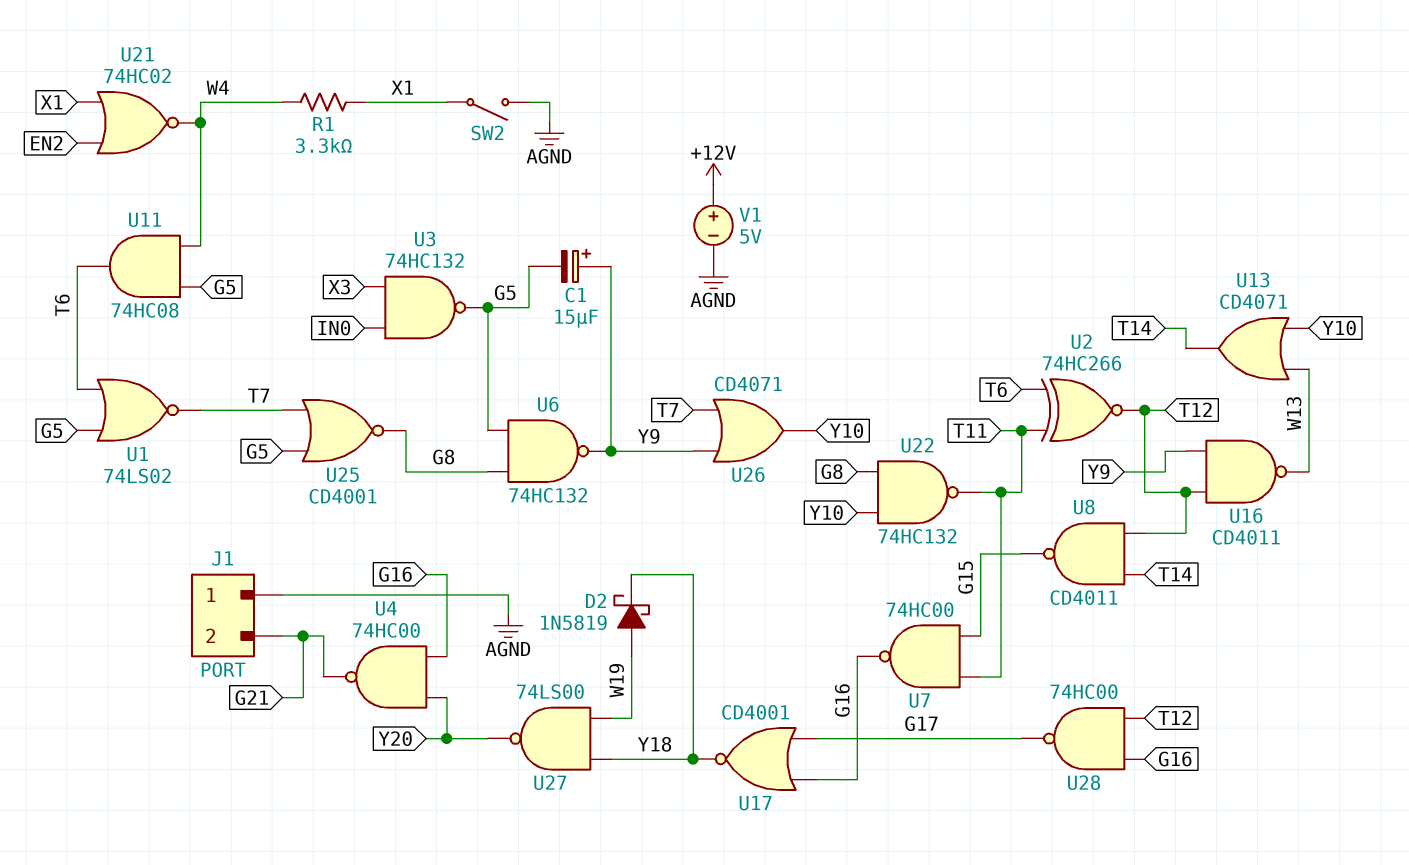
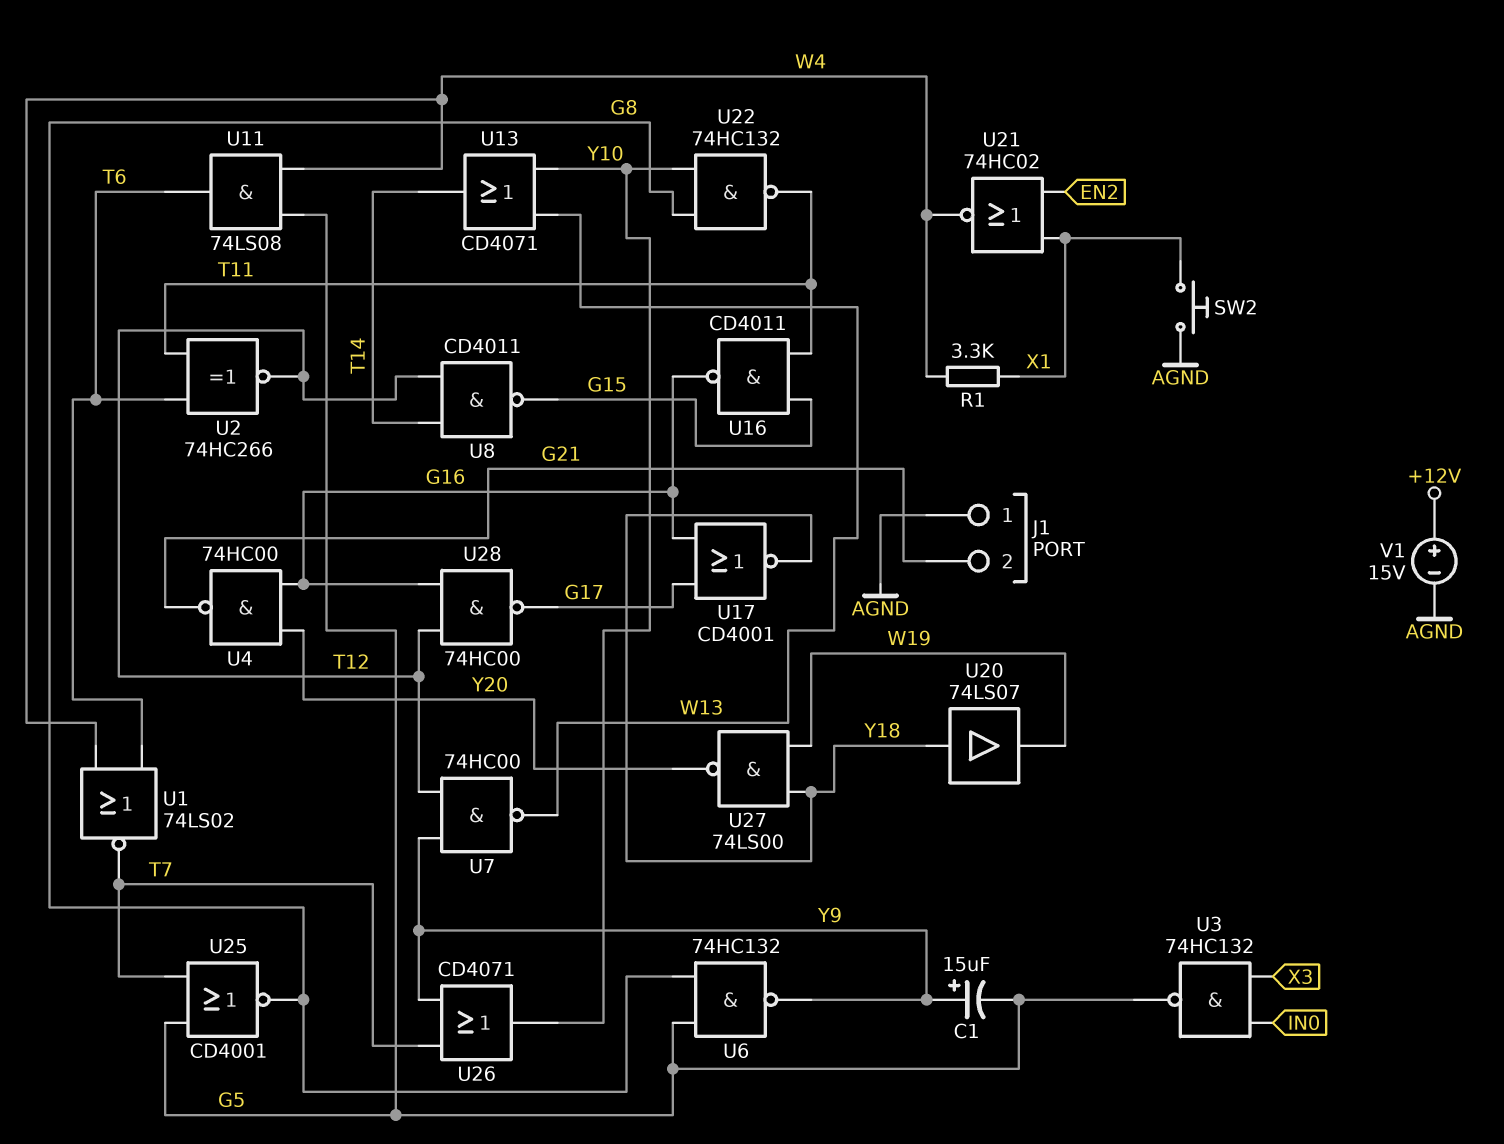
D2: schottky 1N5819 (A W19, K Y18) -> none
SW2: switch (AGND, X1) -> button (AGND, X1)
U1: NOR 74LS02 (in G5, in T6, out T7) -> NOR 74LS02 (in T6, in W4, out T7)
U7: NAND 74HC00 (in G15, in T11, out G16) -> NAND 74HC00 (in T12, in Y9, out W13)
U11: AND 74HC08 (in G5, in W4, out T6) -> AND 74LS08 (in G5, in W4, out T6)
U16: NAND CD4011 (in T12, in Y9, out W13) -> NAND CD4011 (in G15, in T11, out G16)
U20: none -> buffer 74LS07 (in Y18, out W19)
V1: 5V (plus +12V, minus AGND) -> 15V (plus +12V, minus AGND)

